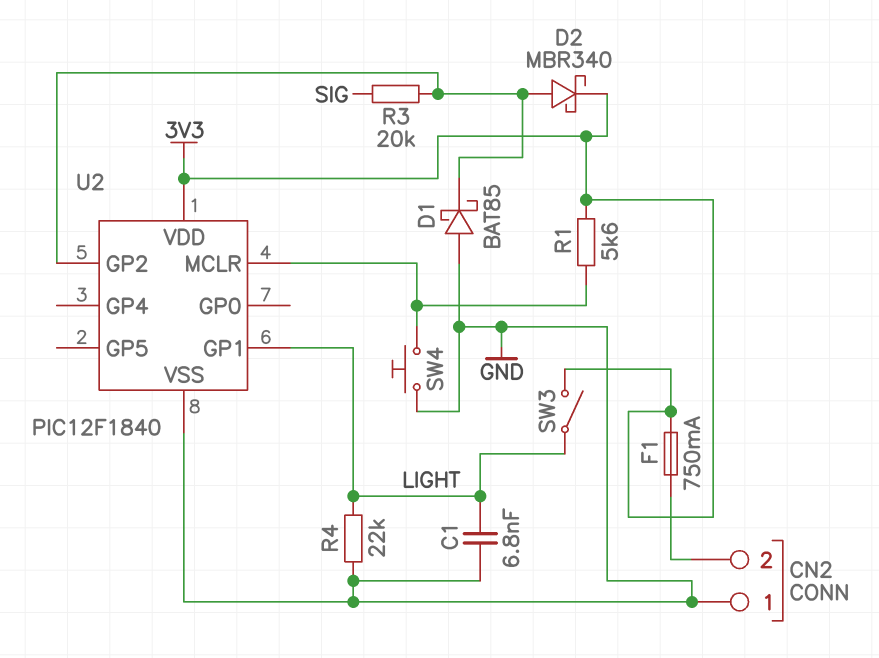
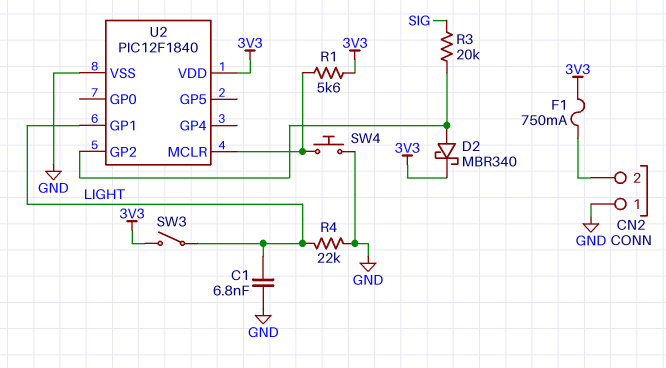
D1: schottky BAT85 (A GND, K U2/GP2) -> none

